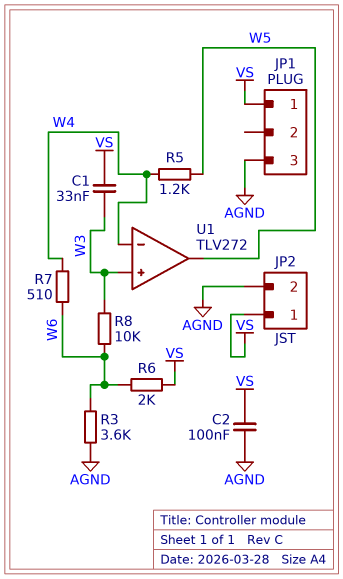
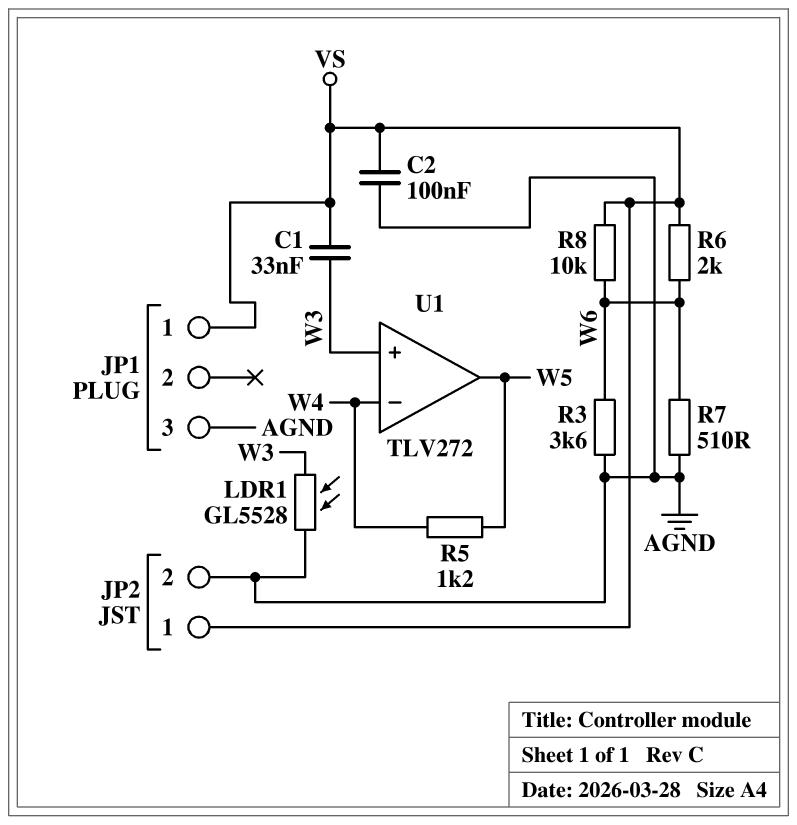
LDR1: none -> GL5528 (AGND, W3)
R7: 510 (W4, W6) -> 510 (AGND, W6)
R8: 10k (W3, W6) -> 10k (VS, W6)

